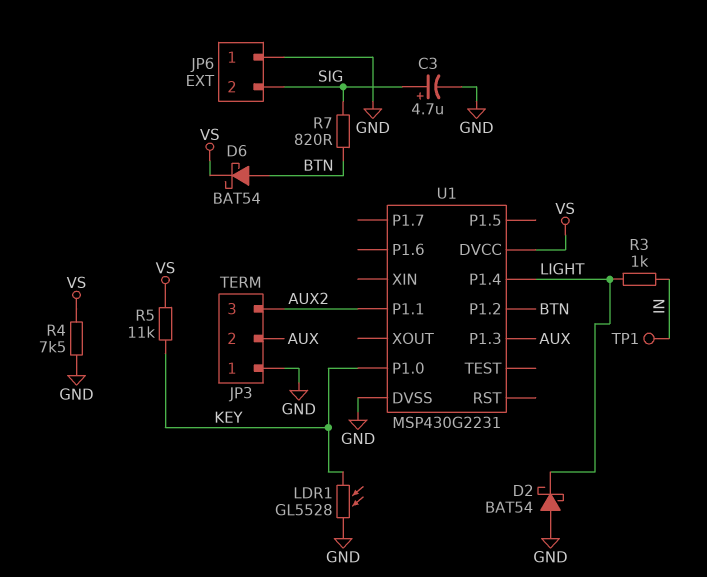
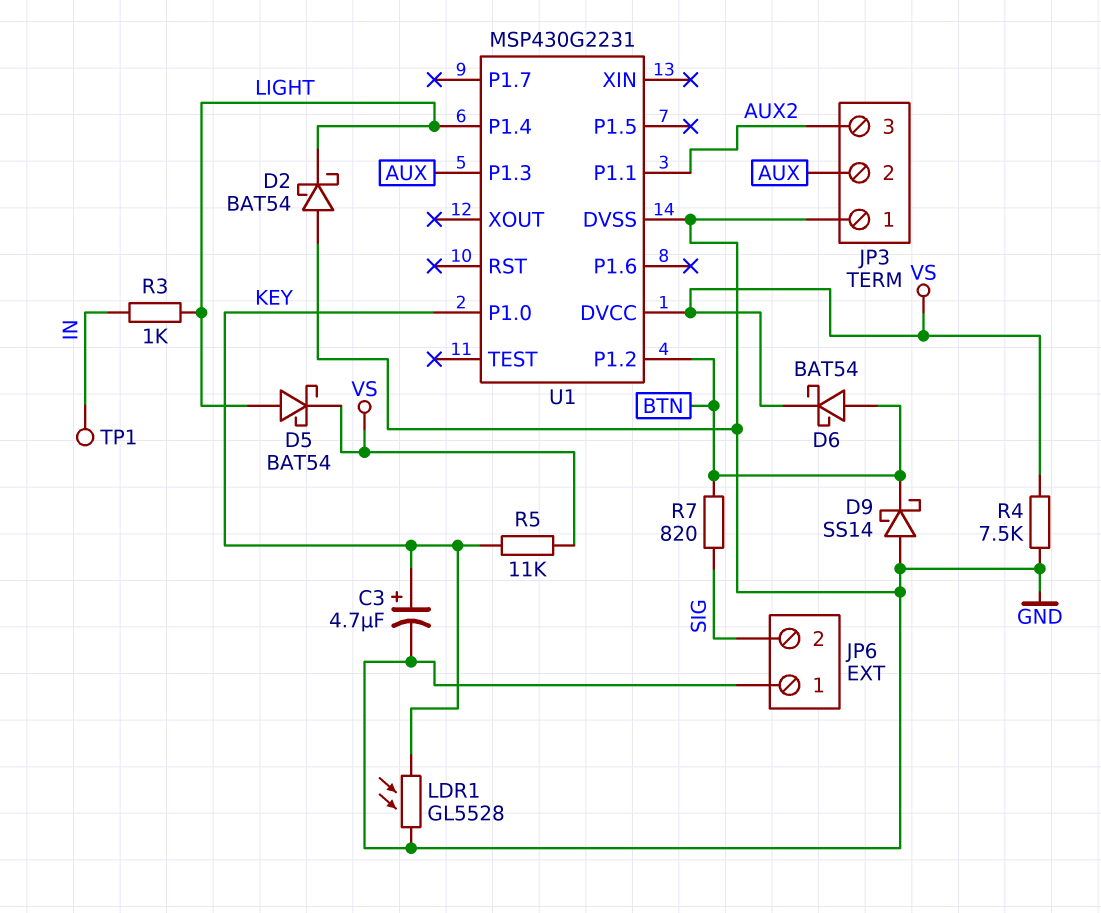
C3: 4.7uF (plus SIG, minus GND) -> 4.7uF (plus KEY, minus GND)
D5: none -> schottky BAT54 (A LIGHT, K VS)
D9: none -> schottky SS14 (A GND, K BTN)

